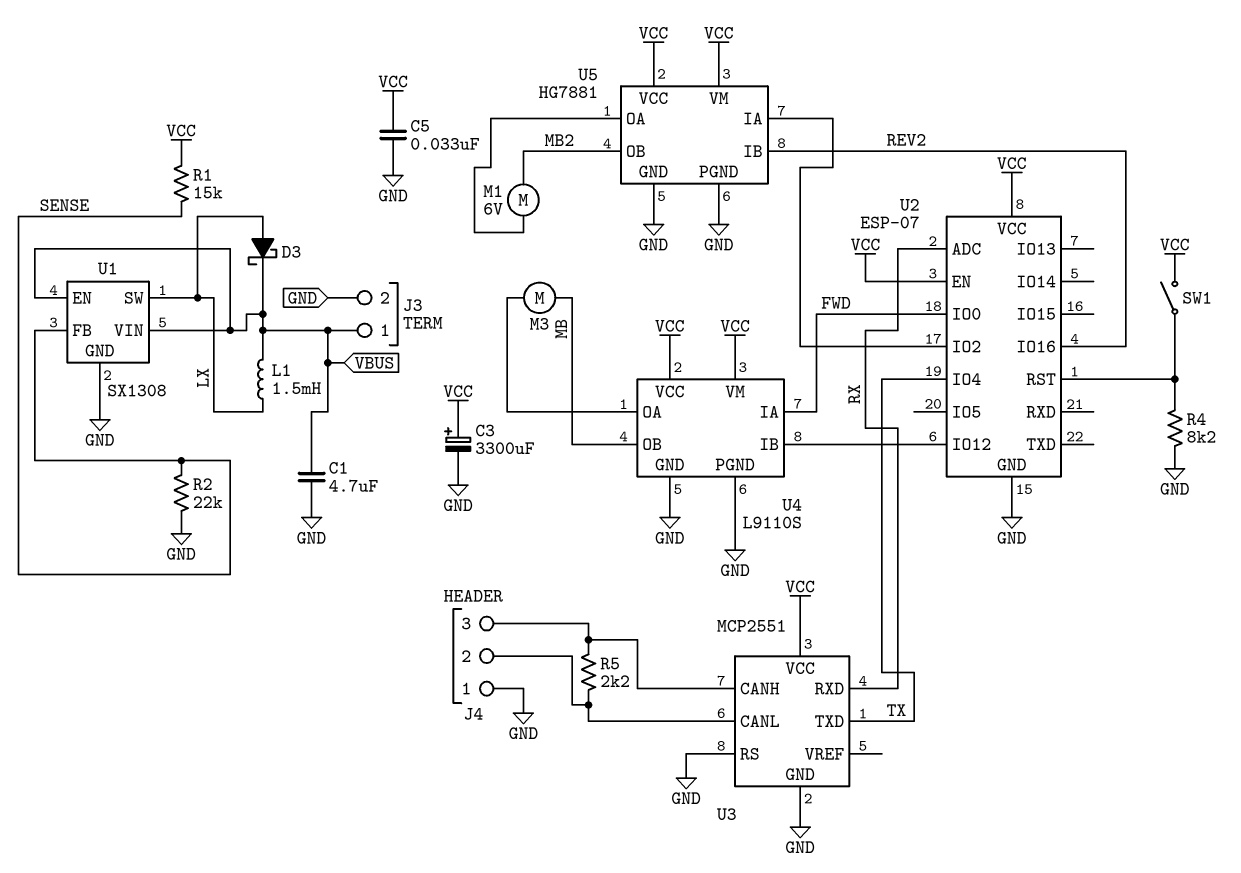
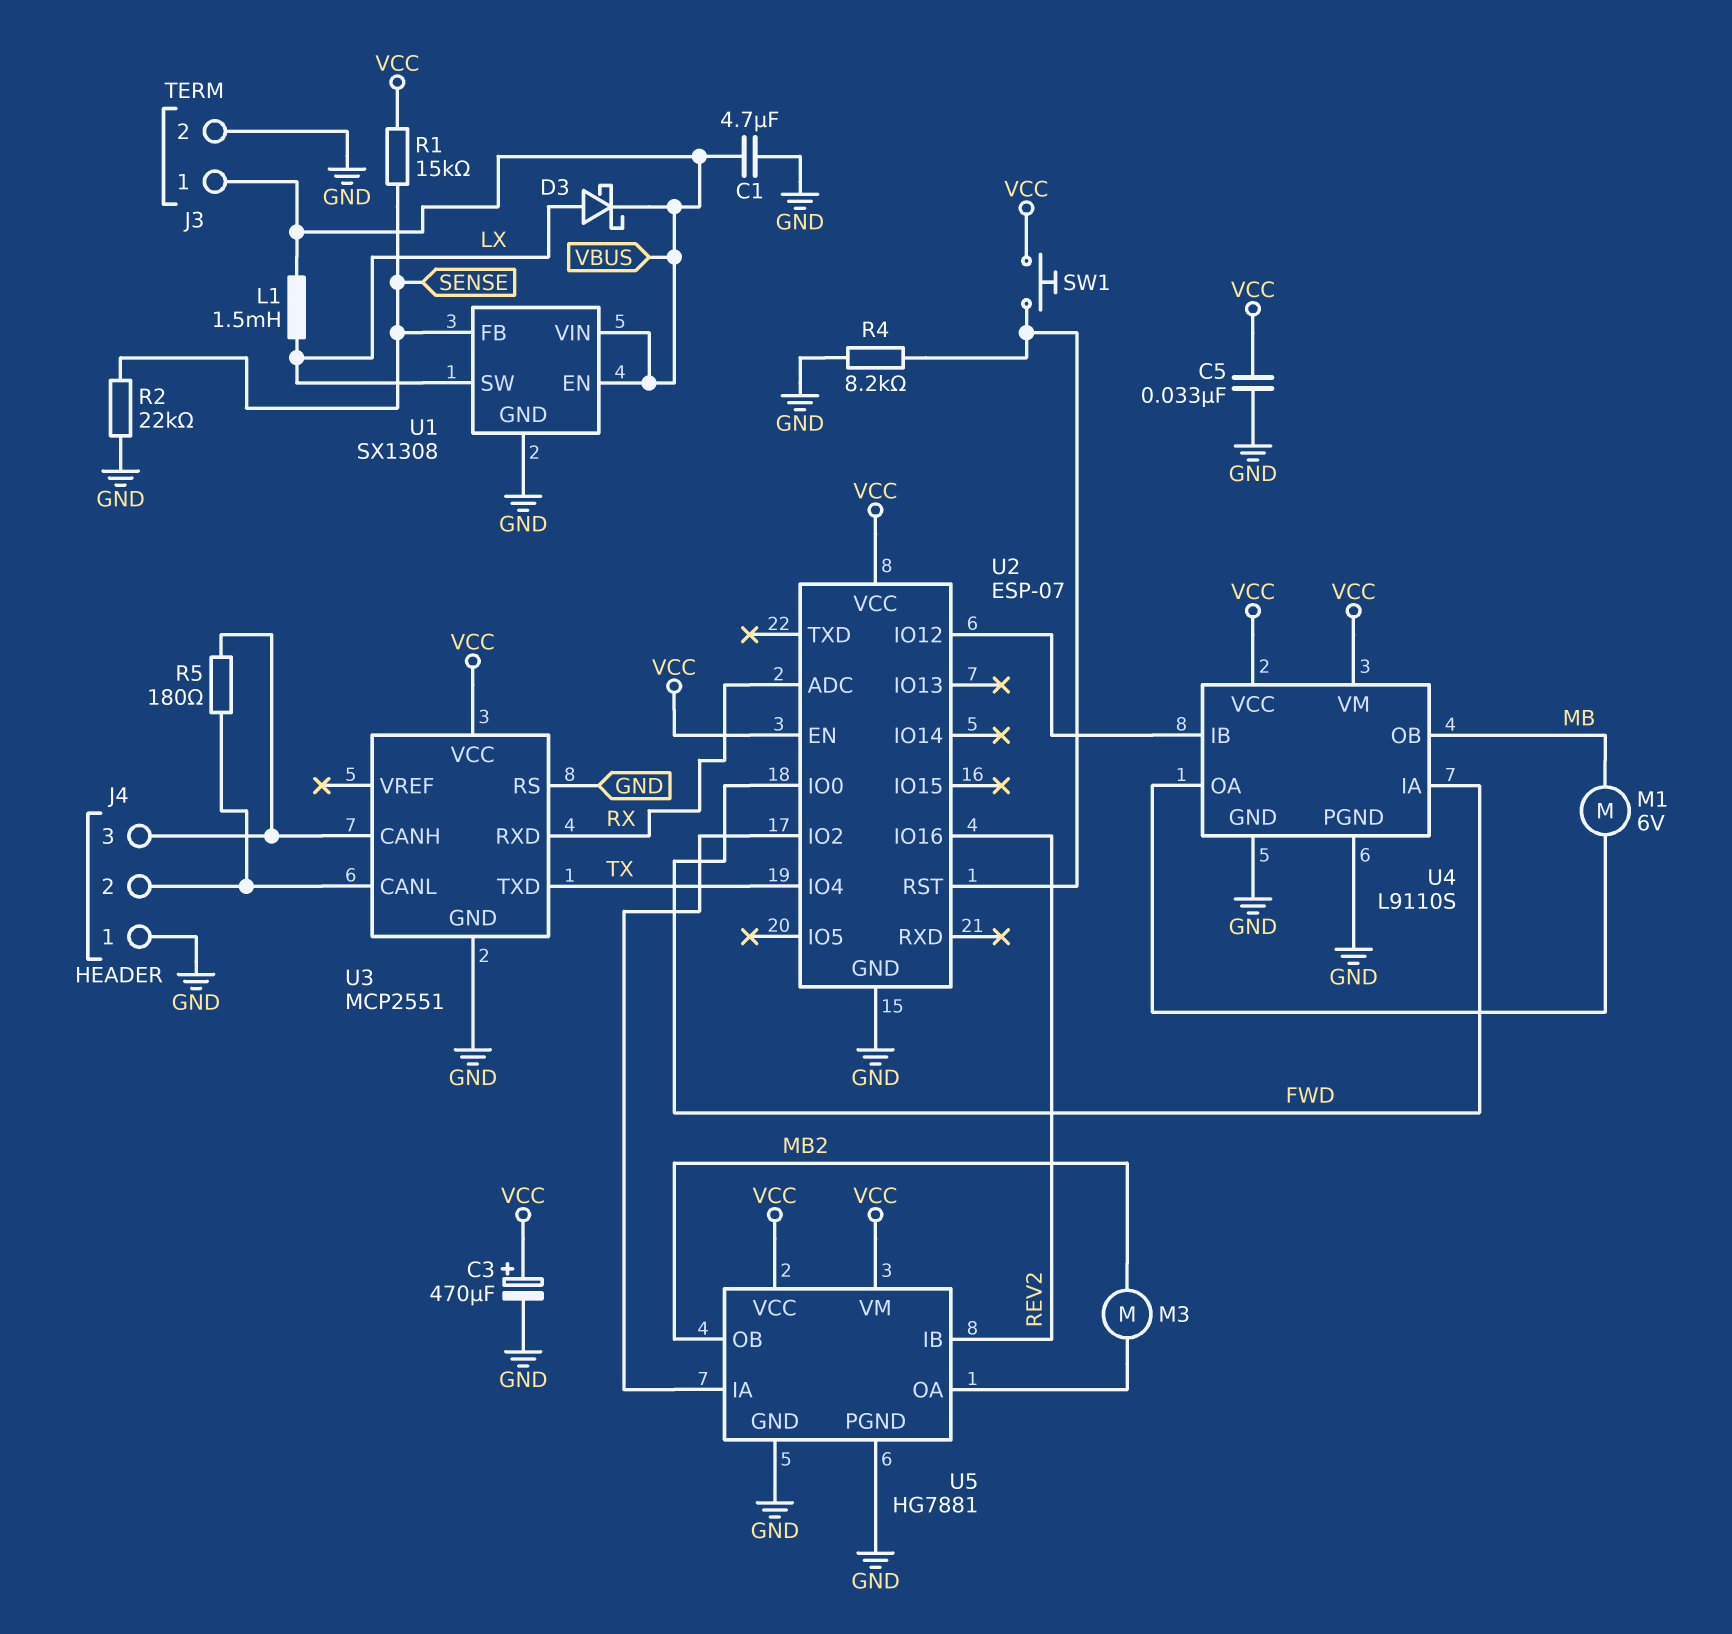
C3: 3300uF (plus VCC, minus GND) -> 470uF (plus VCC, minus GND)
M1: motor 6V (MB2, U5/OA) -> motor 6V (MB, U4/OA)
M3: motor (MB, U4/OA) -> motor (MB2, U5/OA)
R5: 2.2k (J4/2, J4/3) -> 180 (J4/2, J4/3)
SW1: switch (U2/RST, VCC) -> button (U2/RST, VCC)

